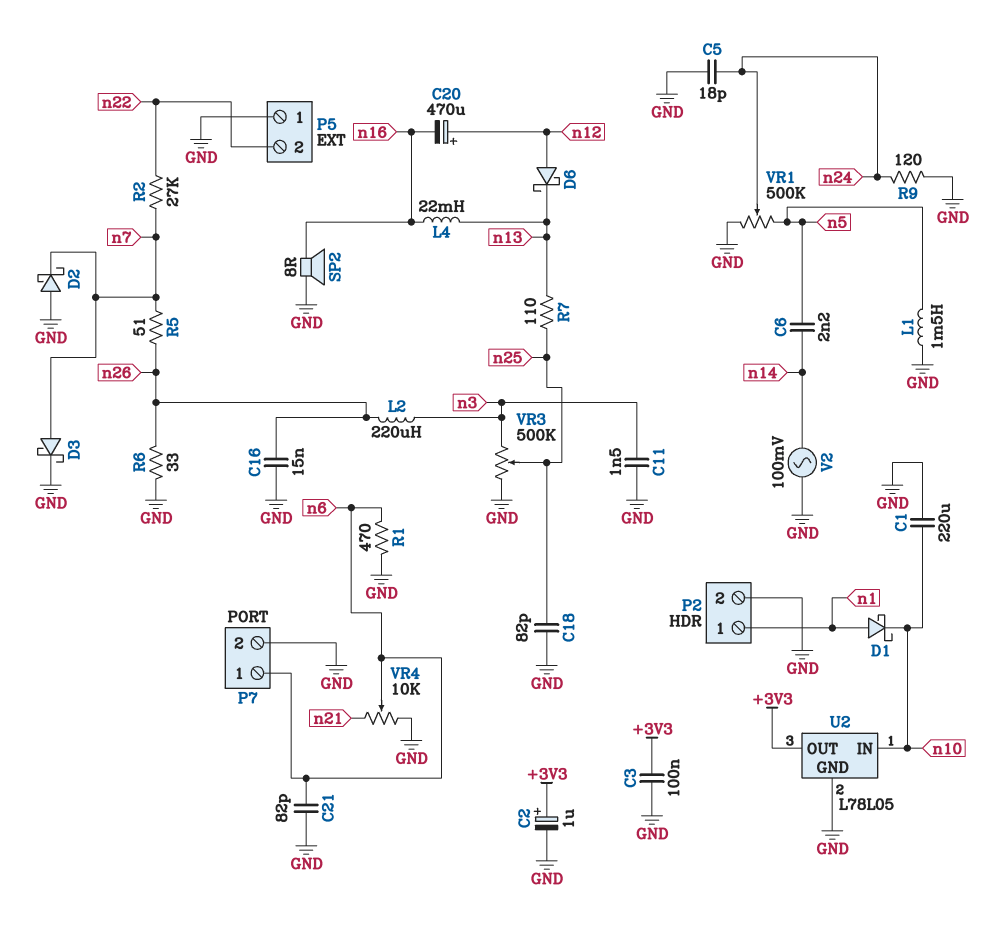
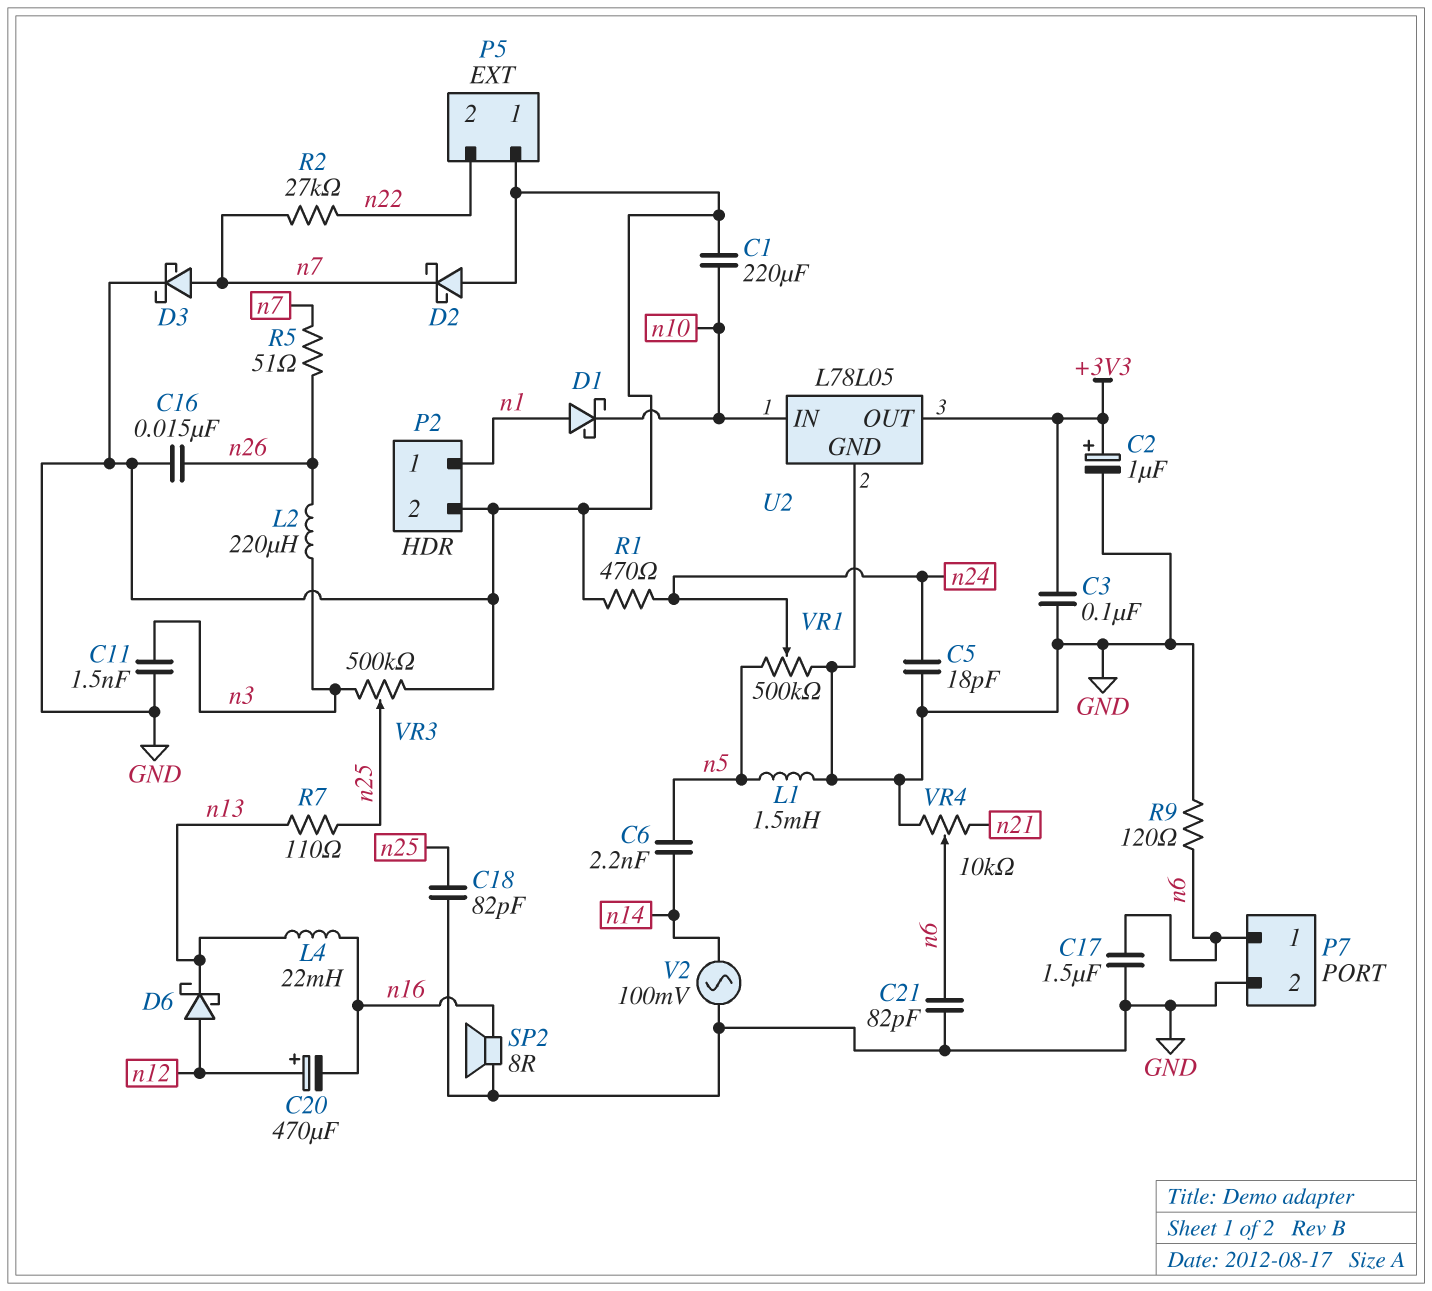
C17: none -> 1.5uF (GND, n6)
R1: 470 (GND, n6) -> 470 (GND, n24)
R6: 33 (GND, n26) -> none
R9: 120 (GND, n24) -> 120 (GND, n6)

